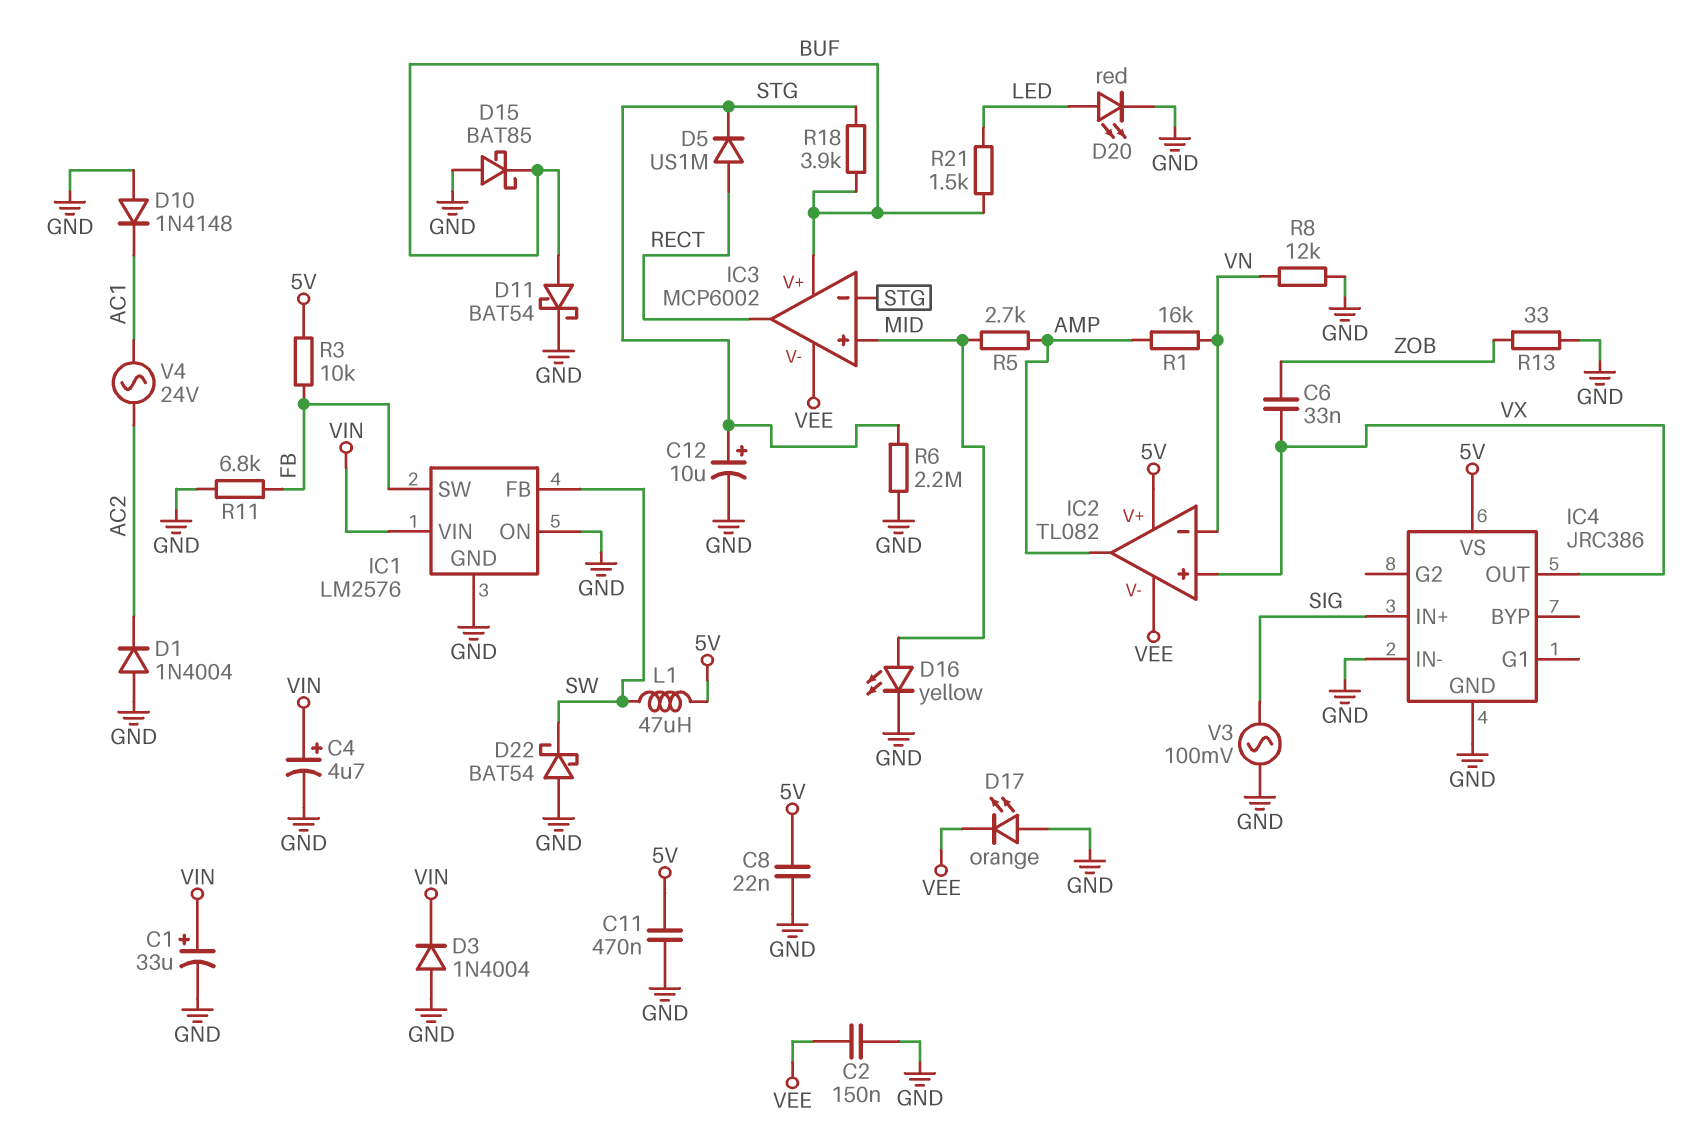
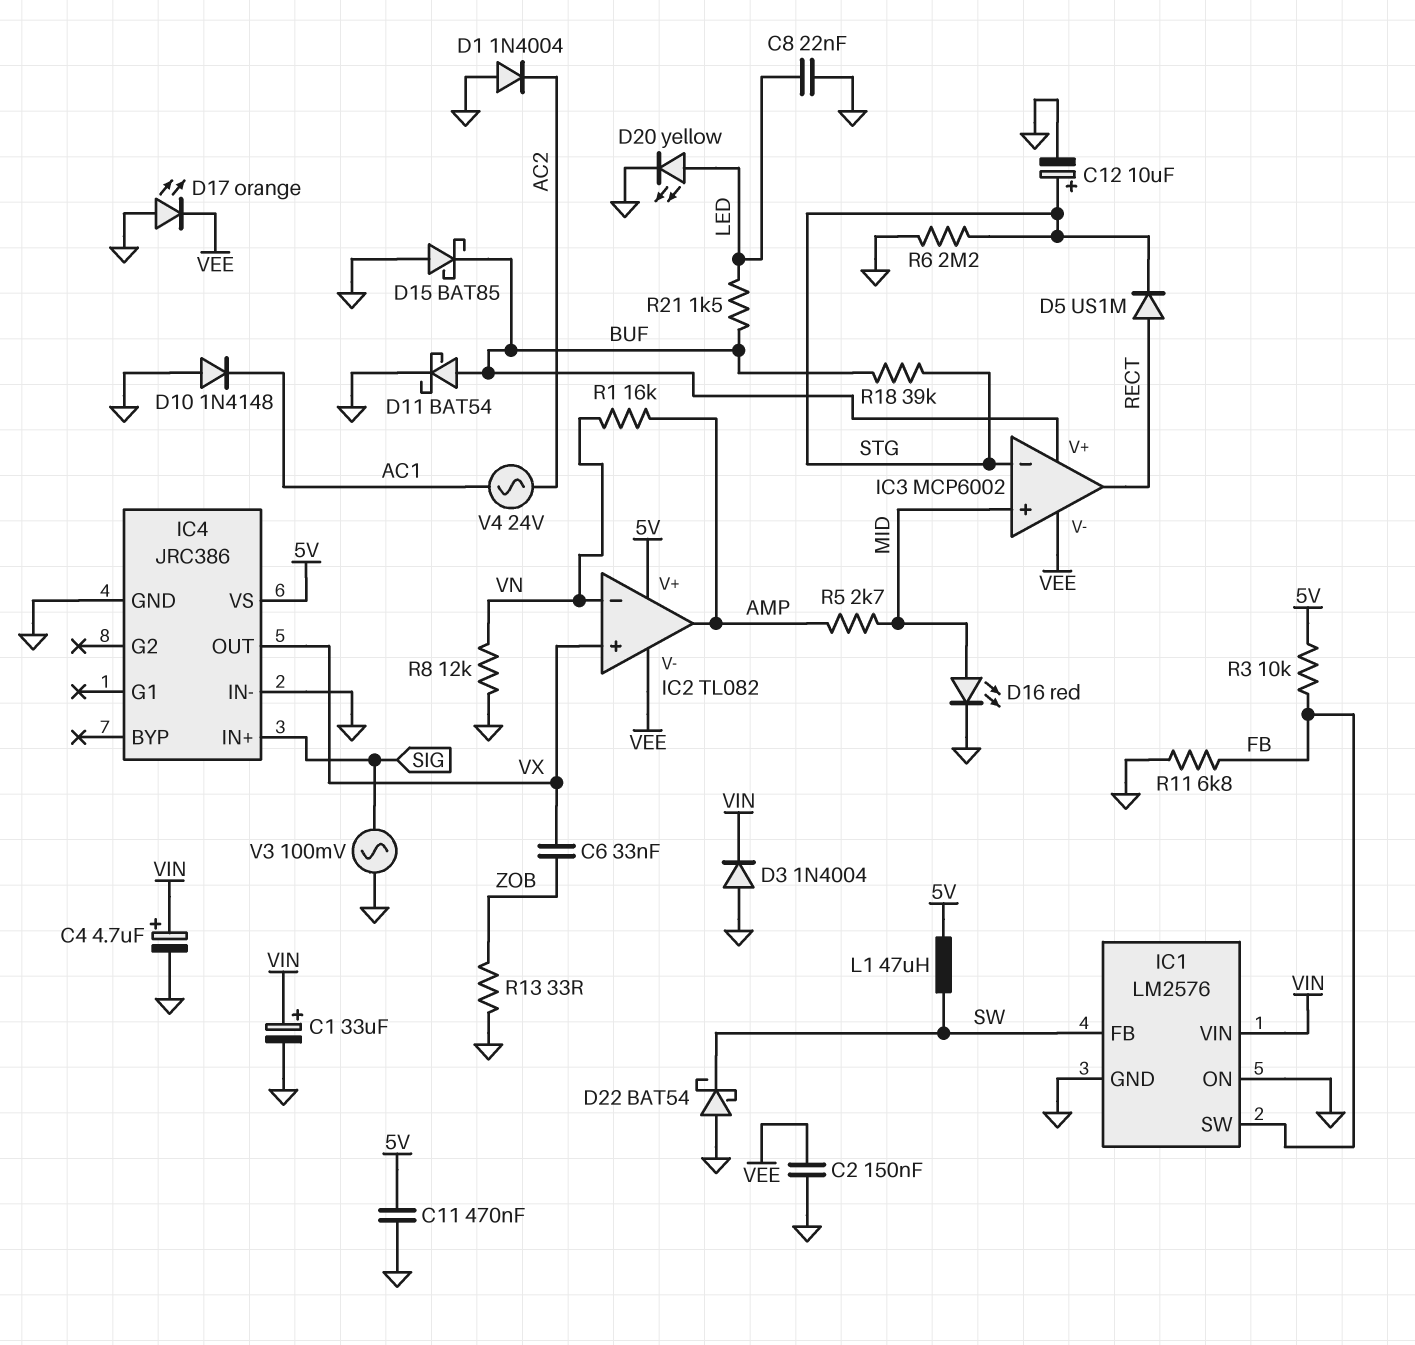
C8: 22nF (5V, GND) -> 22nF (GND, LED)
D16: LED yellow (A MID, K GND) -> LED red (A MID, K GND)
D20: LED red (A LED, K GND) -> LED yellow (A LED, K GND)
R18: 3.9k (BUF, STG) -> 39k (BUF, STG)

